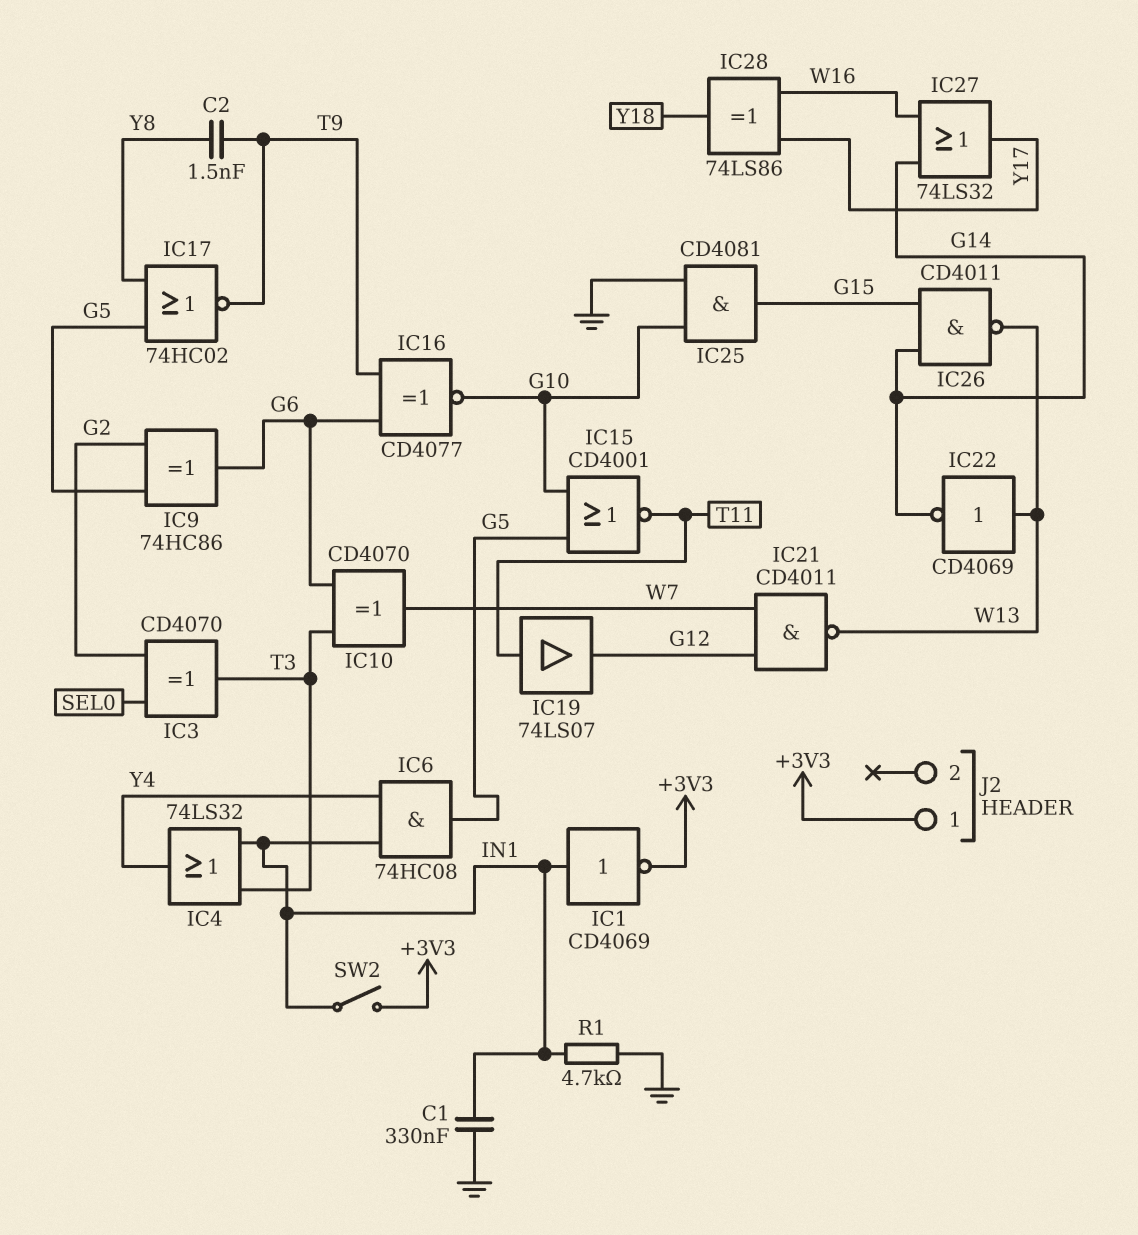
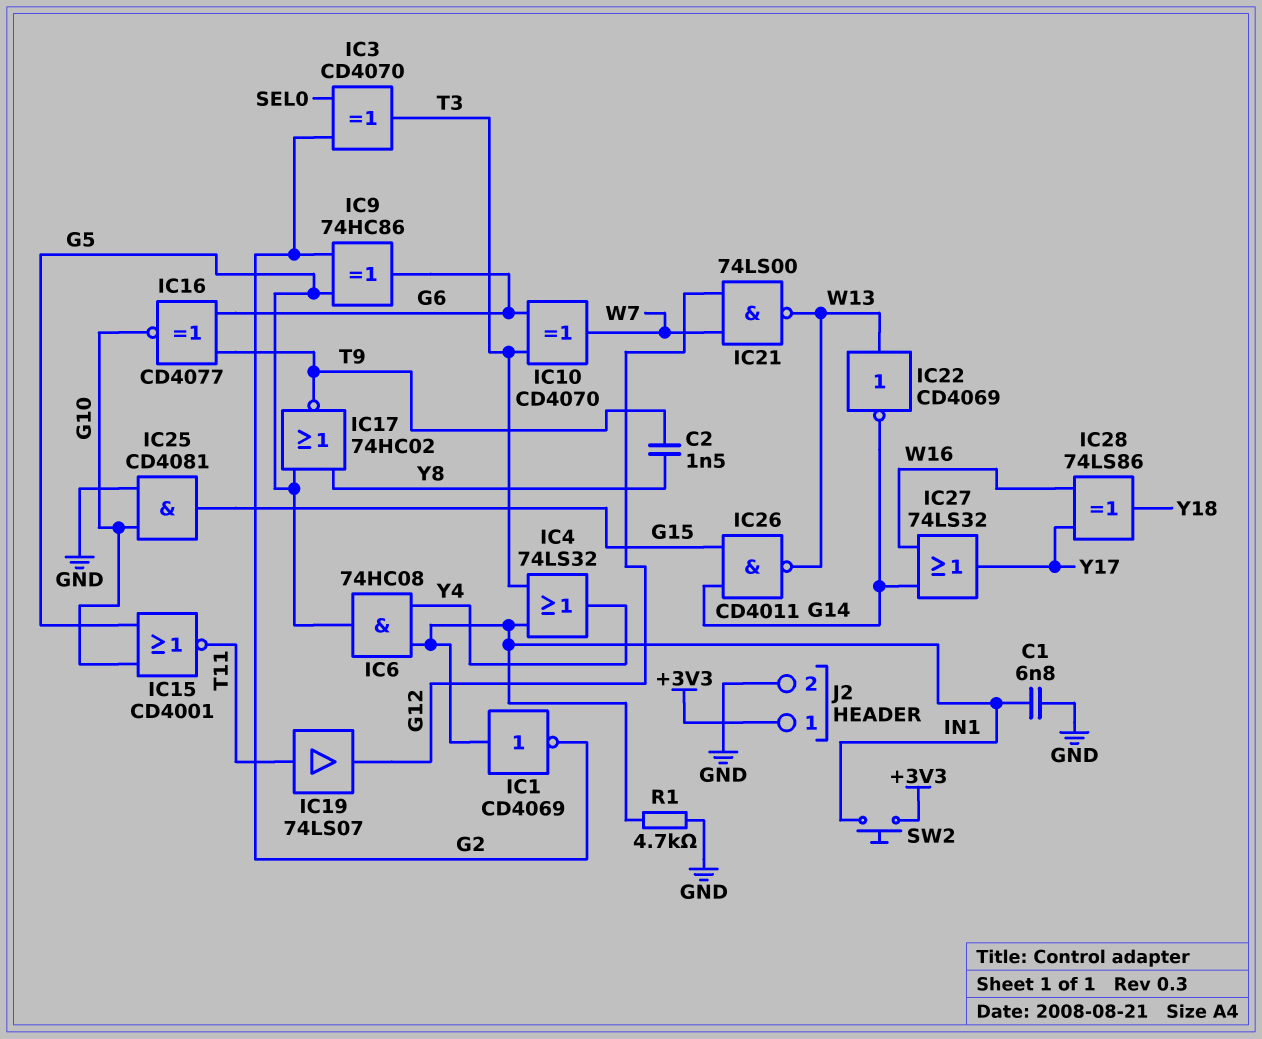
C1: 330nF (GND, IN1) -> 6.8nF (GND, IN1)
IC1: NOT CD4069 (in IN1, out +3V3) -> NOT CD4069 (in IN1, out G2)
IC21: NAND CD4011 (in G12, in W7, out W13) -> NAND 74LS00 (in G12, in W7, out W13)
J2 pin 2: none -> GND
SW2: switch (+3V3, IN1) -> button (+3V3, IN1)

